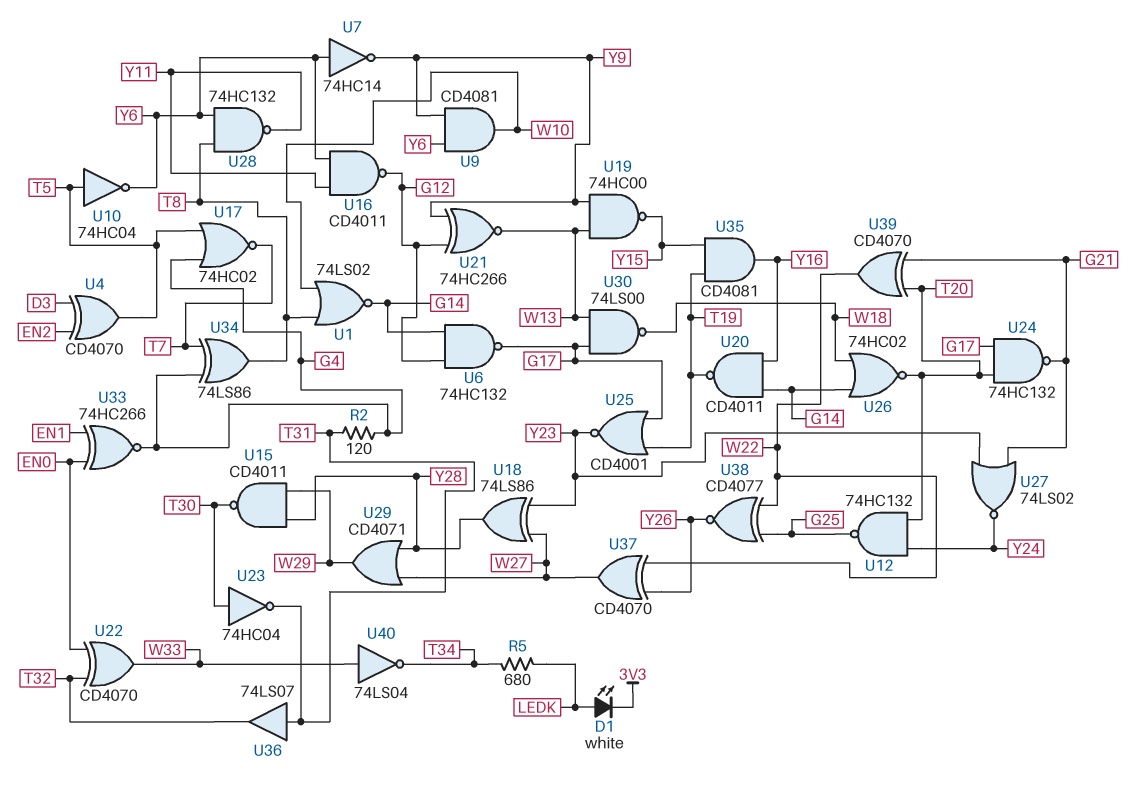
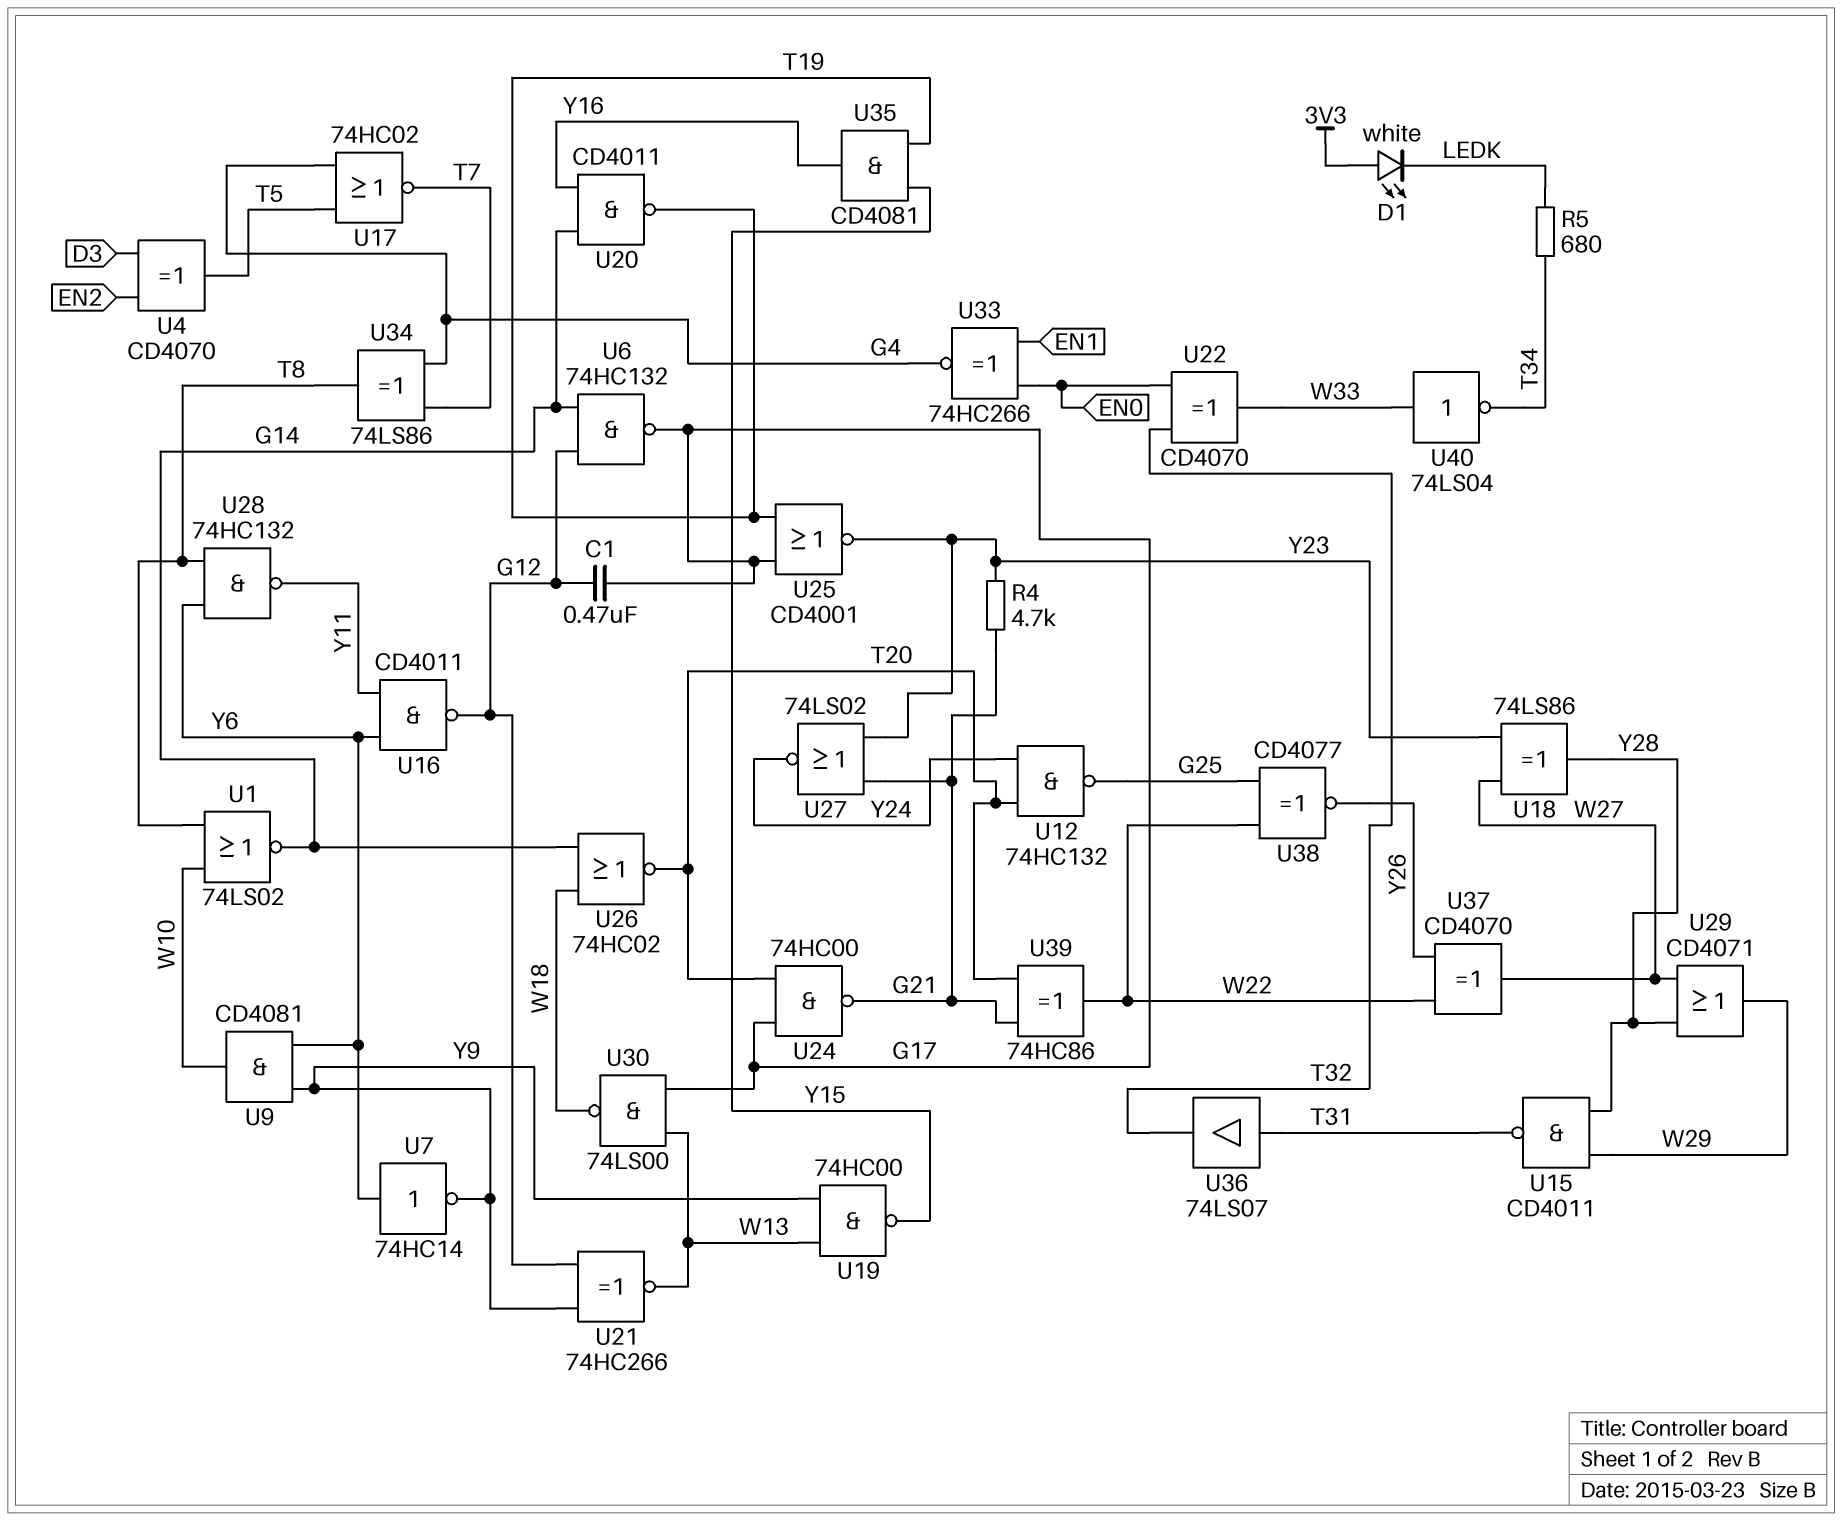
C1: none -> 470nF (G12, G17)
D1: LED white (A LEDK, K 3V3) -> LED white (A 3V3, K LEDK)
R2: 120 (G4, T31) -> none
R4: none -> 4.7k (G21, Y23)
U10: NOT 74HC04 (in T5, out Y6) -> none
U15: NAND CD4011 (in W29, in Y28, out T30) -> NAND CD4011 (in W29, in Y28, out T31)
U23: NOT 74HC04 (in T30, out T31) -> none
U24: NAND 74HC132 (in G17, in T20, out G21) -> NAND 74HC00 (in G17, in T20, out G21)
U39: XOR CD4070 (in G21, in T20, out W22) -> XOR 74HC86 (in G21, in T20, out W22)

